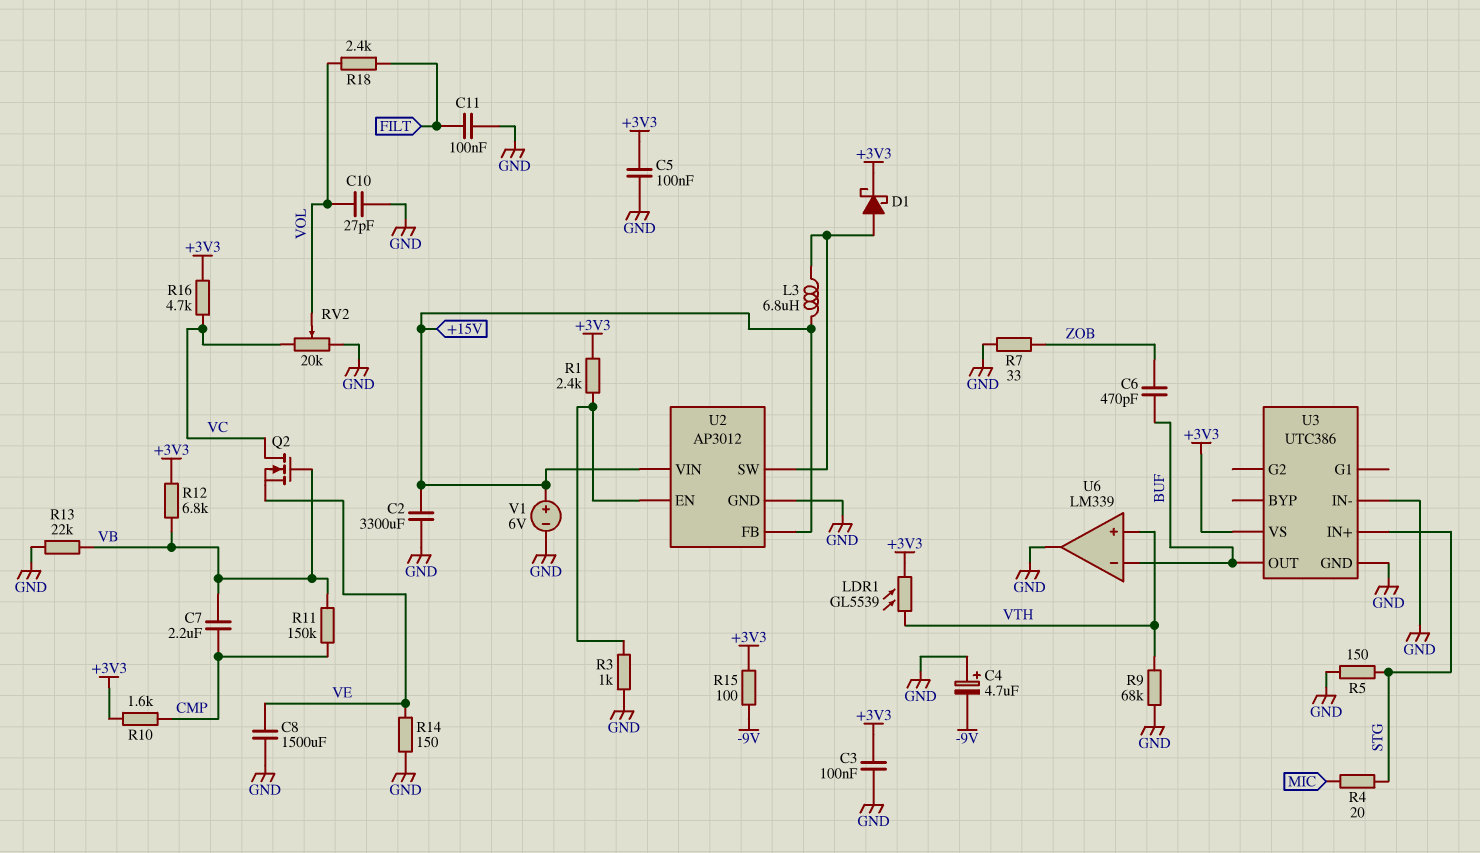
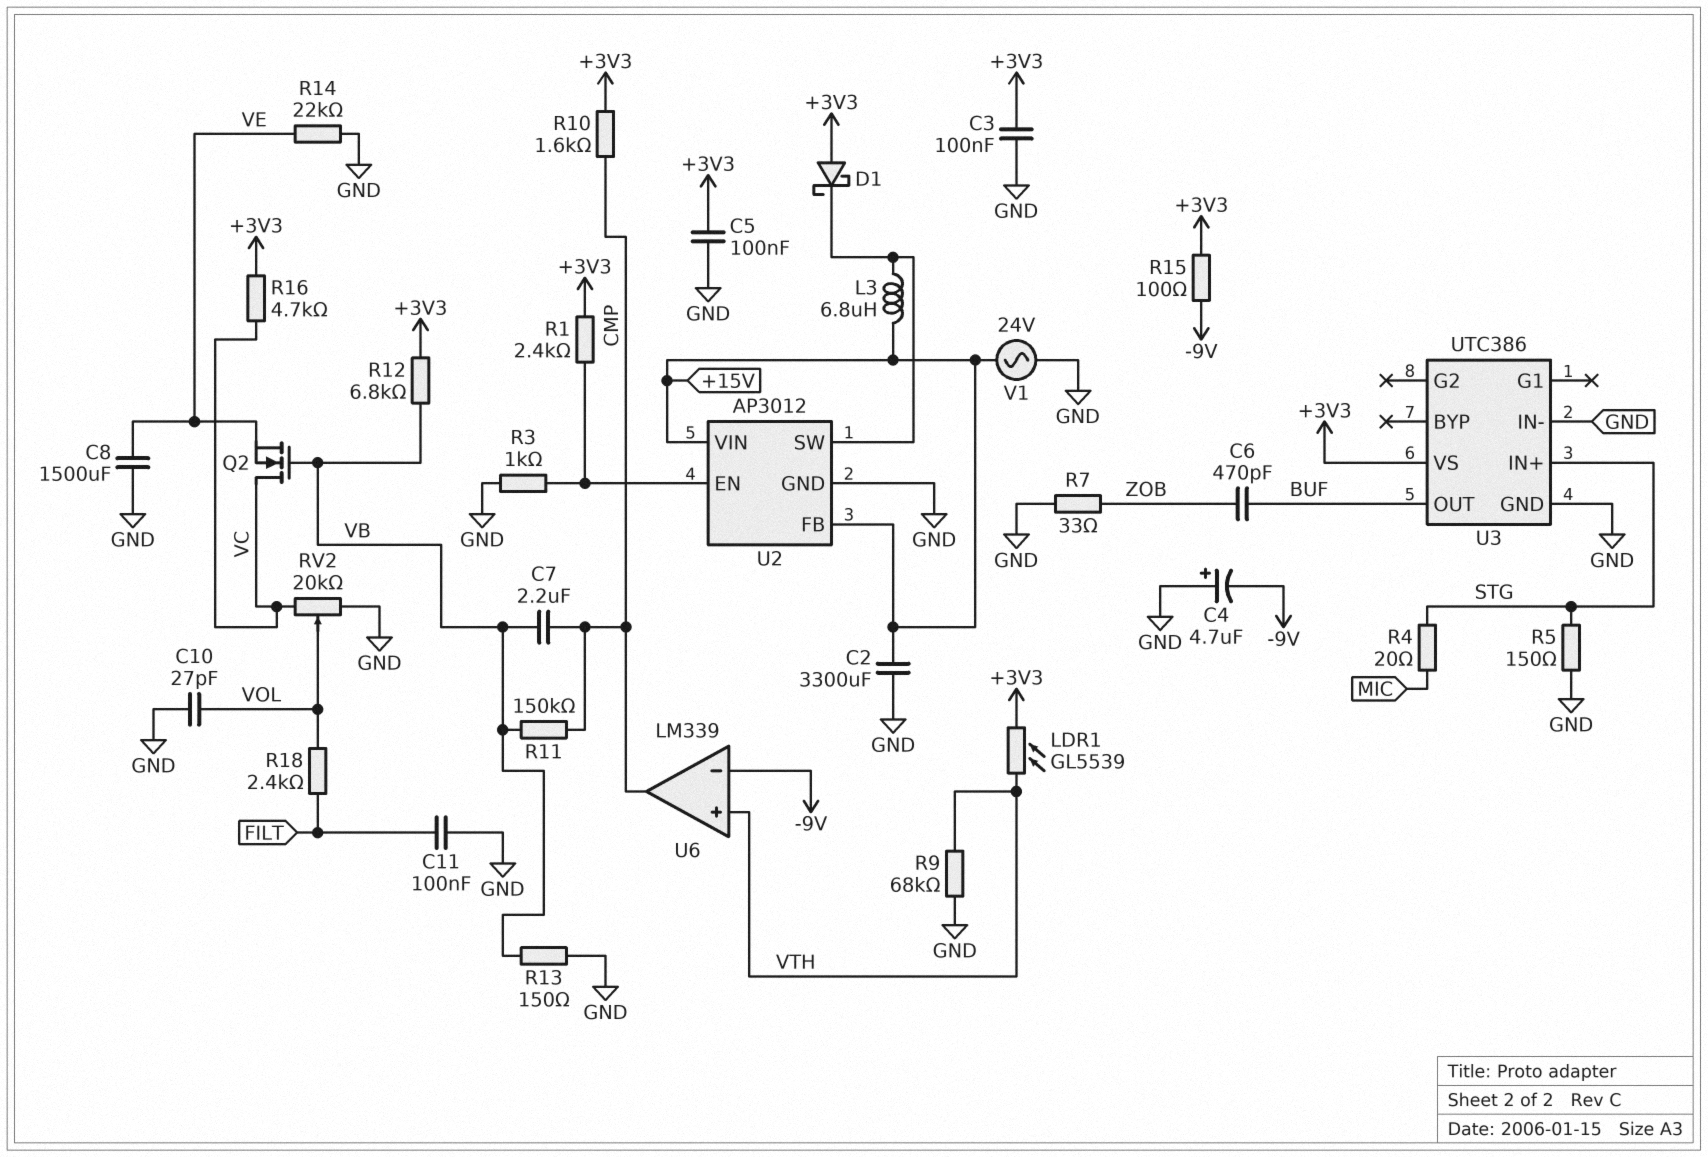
D1: schottky (A U2/SW, K +3V3) -> schottky (A +3V3, K U2/SW)
R13: 22k (GND, VB) -> 150 (GND, VB)
R14: 150 (GND, VE) -> 22k (GND, VE)
U6 pin in-: BUF -> -9V
U6 pin out: GND -> CMP
V1: 6V (plus +15V, minus GND) -> AC 24V (+15V, GND)

